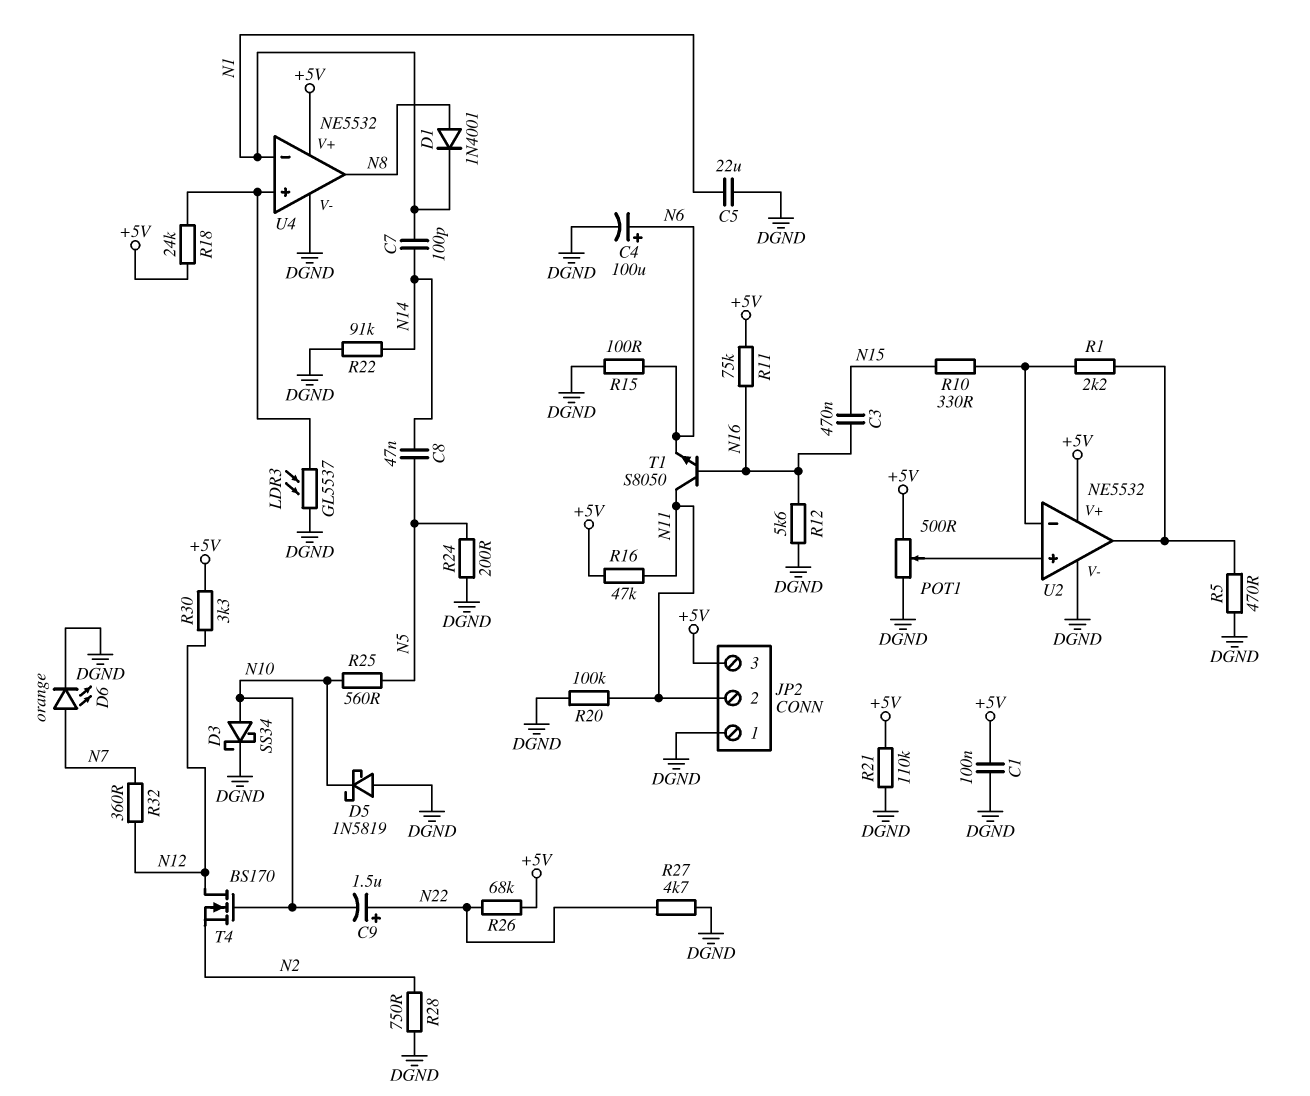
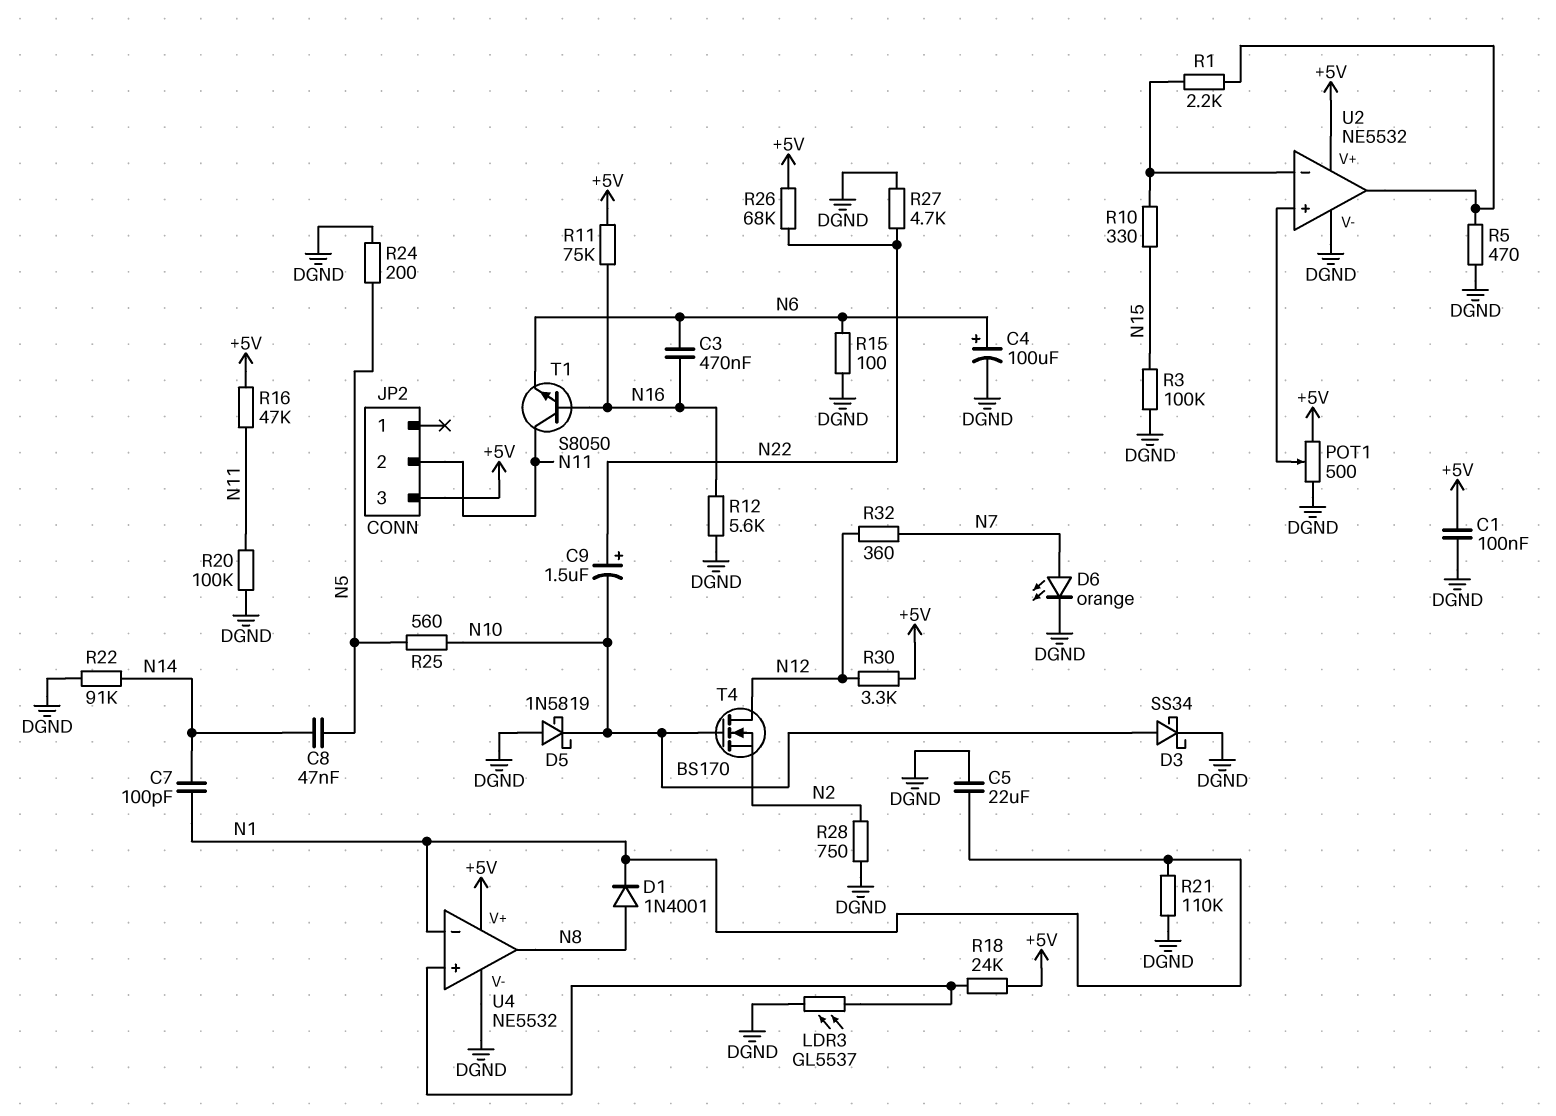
C3: 470nF (N15, N16) -> 470nF (N6, N16)
JP2 pin 1: DGND -> none
R3: none -> 100k (DGND, N15)
R21: 110k (+5V, DGND) -> 110k (DGND, N1)

